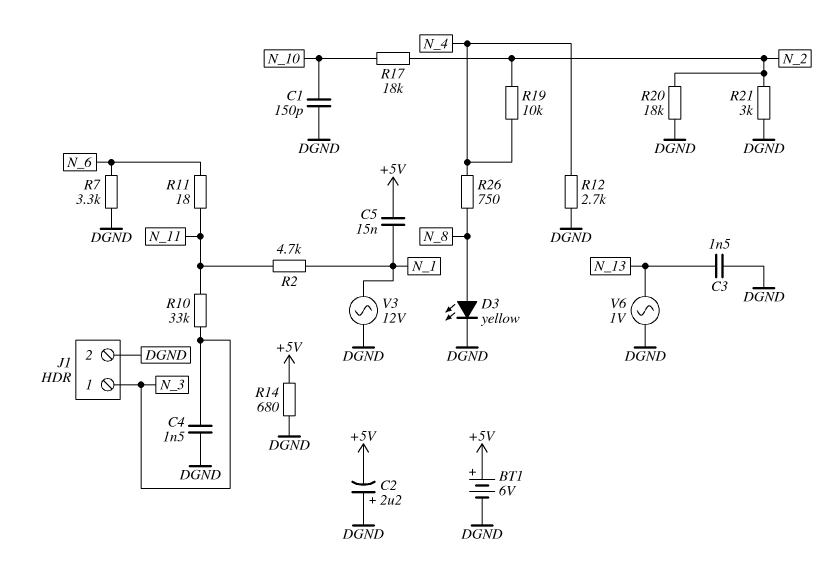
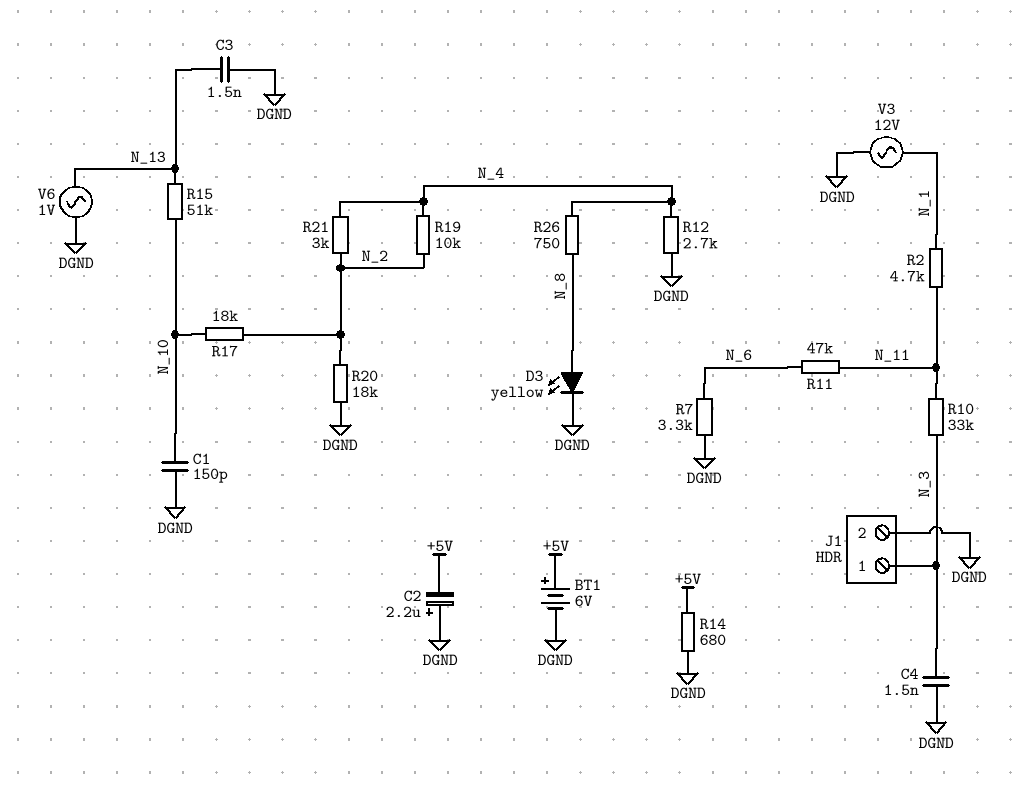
C5: 15nF (+5V, N_1) -> none
R11: 18 (N_6, N_11) -> 47k (N_6, N_11)
R15: none -> 51k (N_10, N_13)
R21: 3k (DGND, N_2) -> 3k (N_2, N_4)

